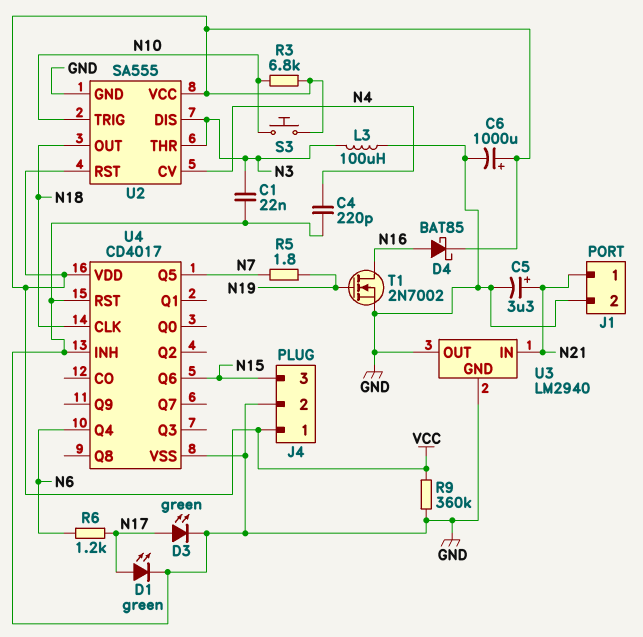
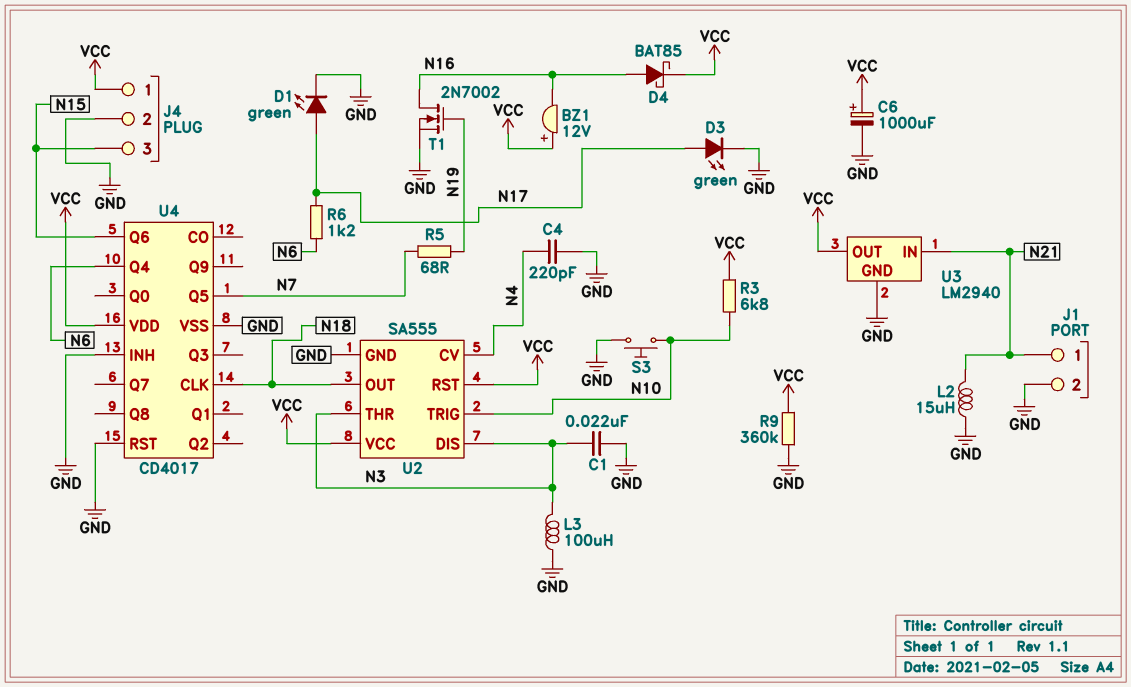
BZ1: none -> buzzer 12V (plus VCC, minus N16)
C5: 3.3uF (plus N21, minus GND) -> none
L2: none -> 15uH (GND, N21)
R5: 1.8 (N7, N19) -> 68 (N7, N19)
S3: button (N10, VCC) -> button (GND, N10)
U3 pin OUT: GND -> VCC

